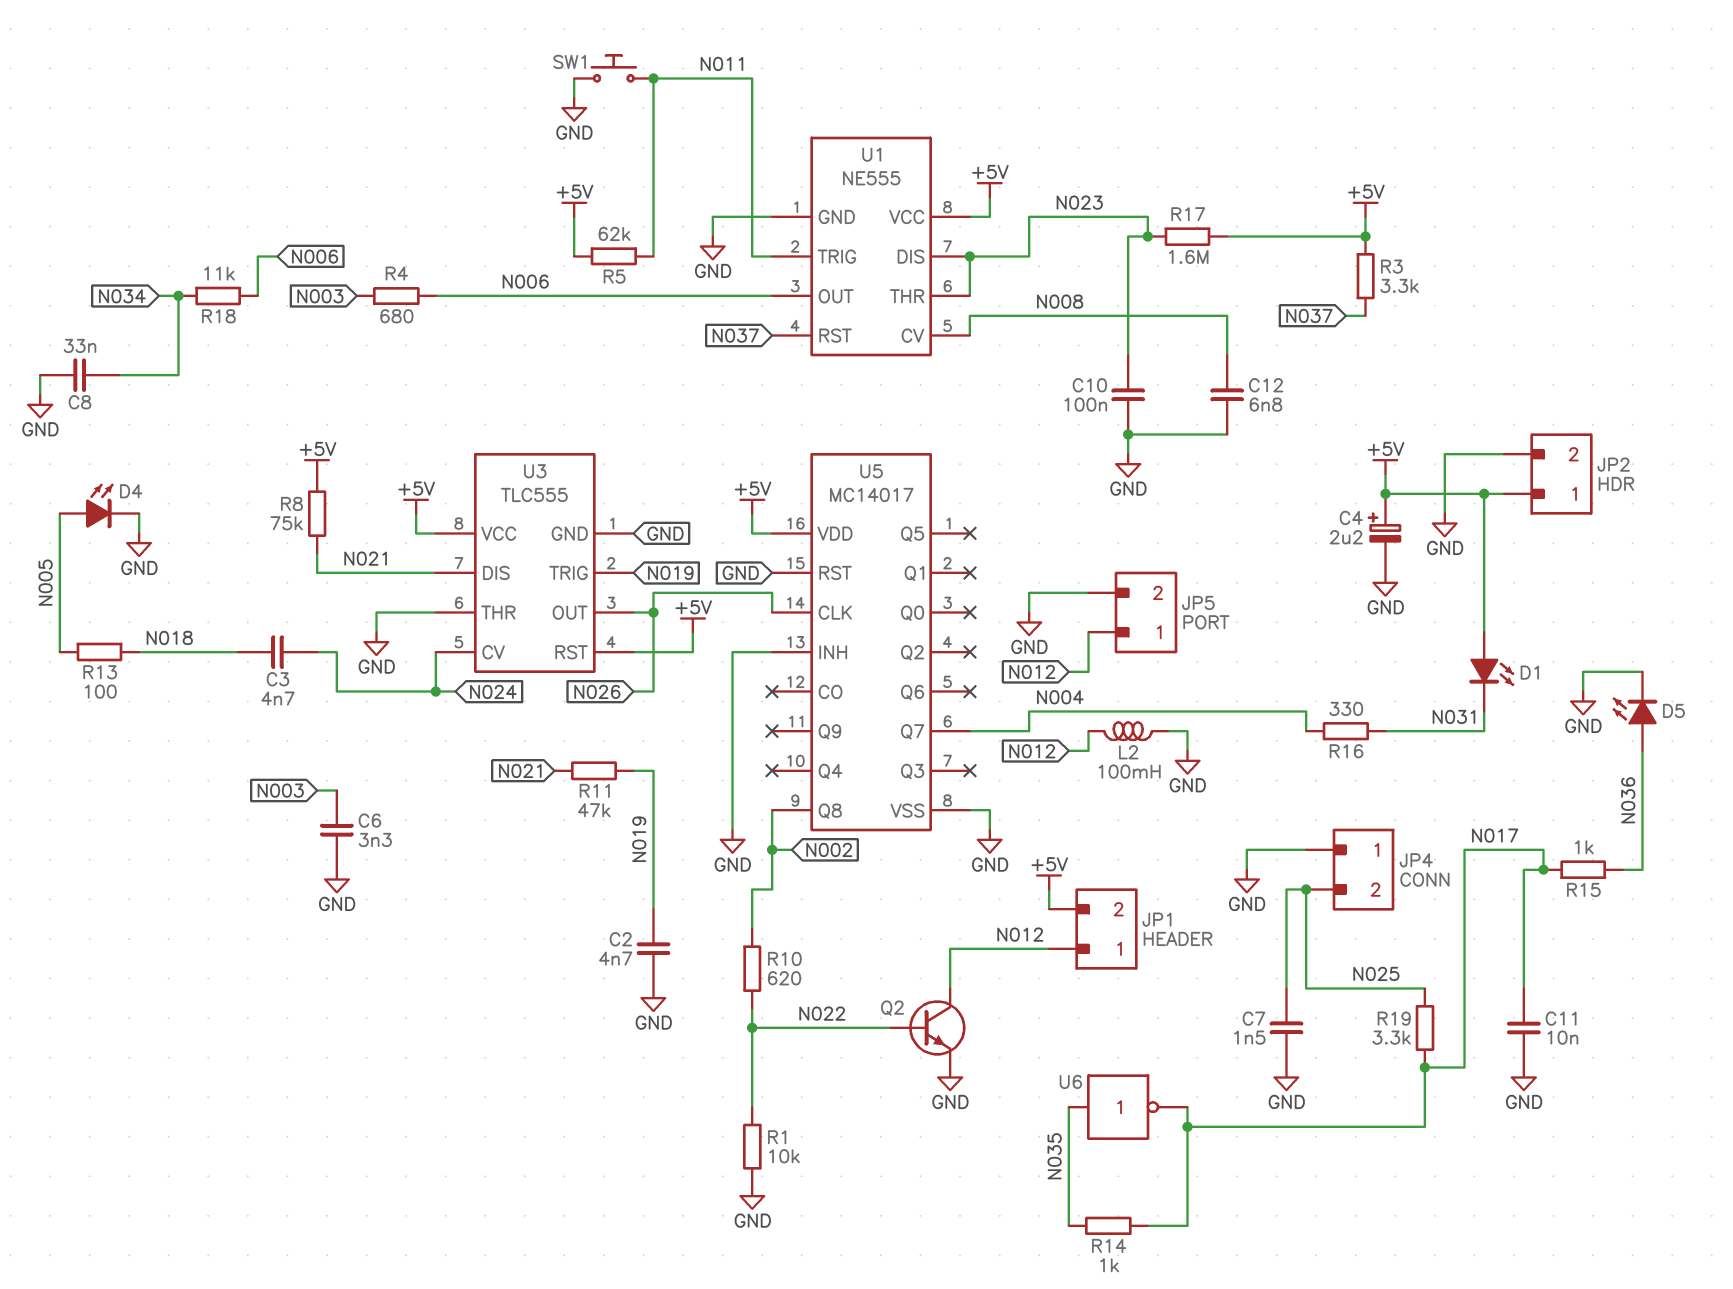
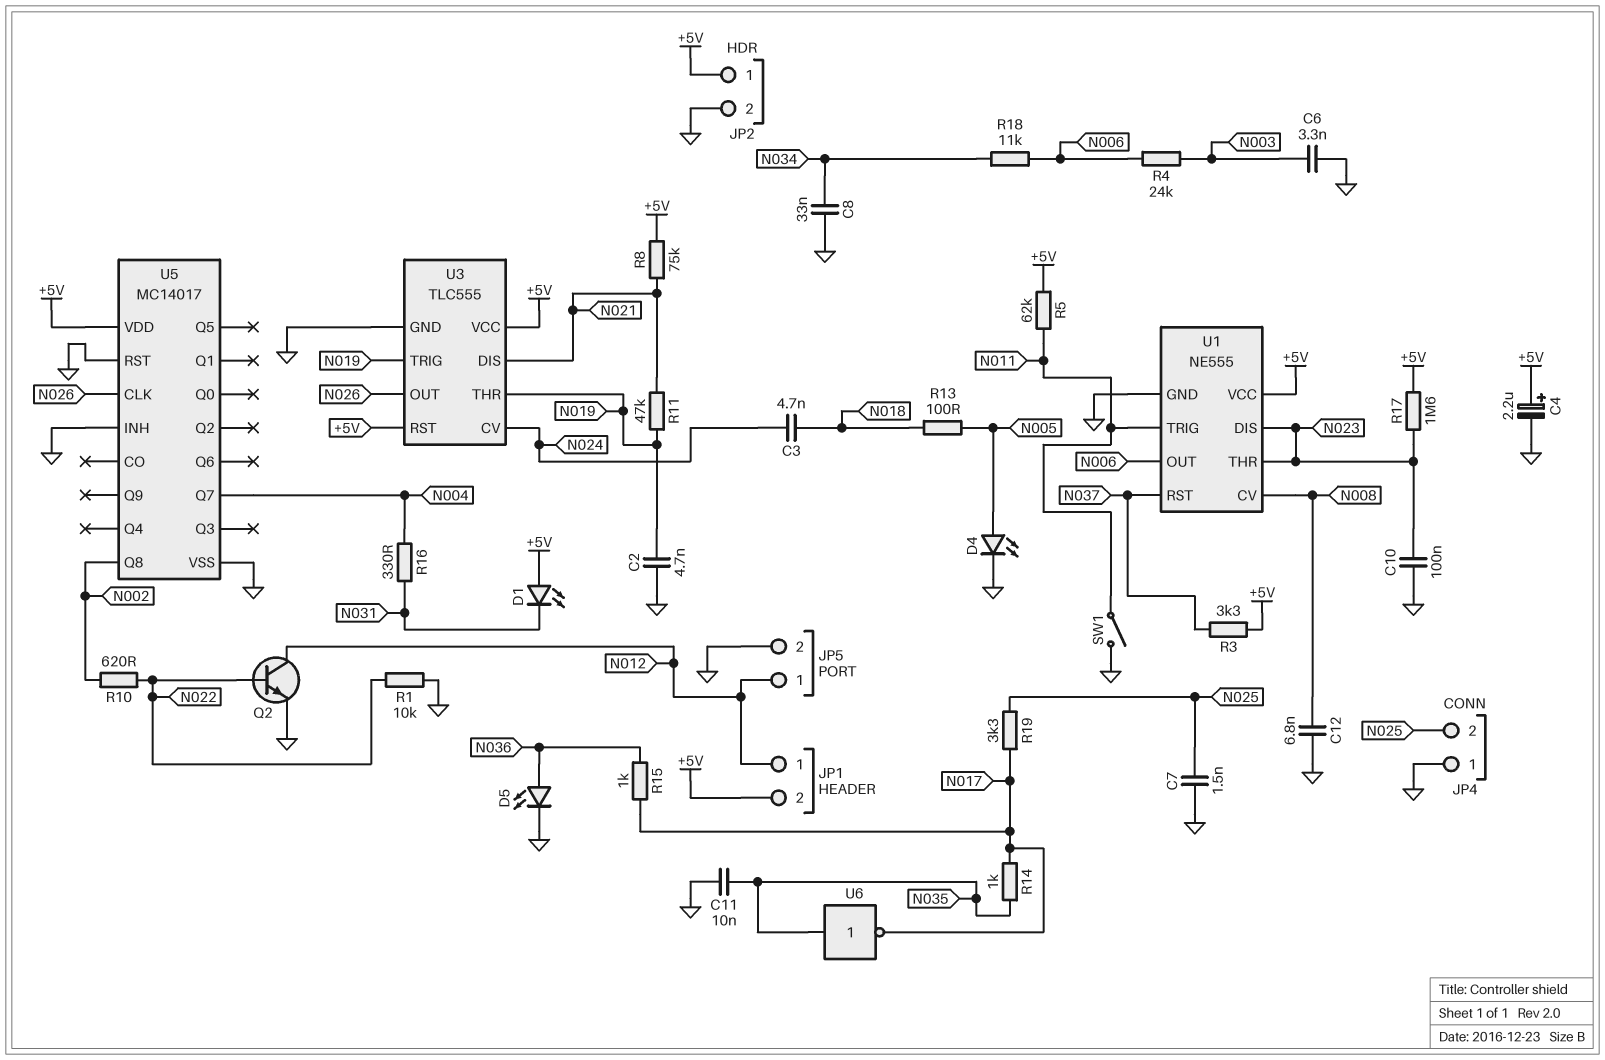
C11: 10nF (GND, N017) -> 10nF (GND, N035)
L2: 100mH (GND, N012) -> none
R4: 680 (N003, N006) -> 24k (N003, N006)
SW1: button (GND, N011) -> switch (GND, N011)
U3 pin THR: GND -> N019

